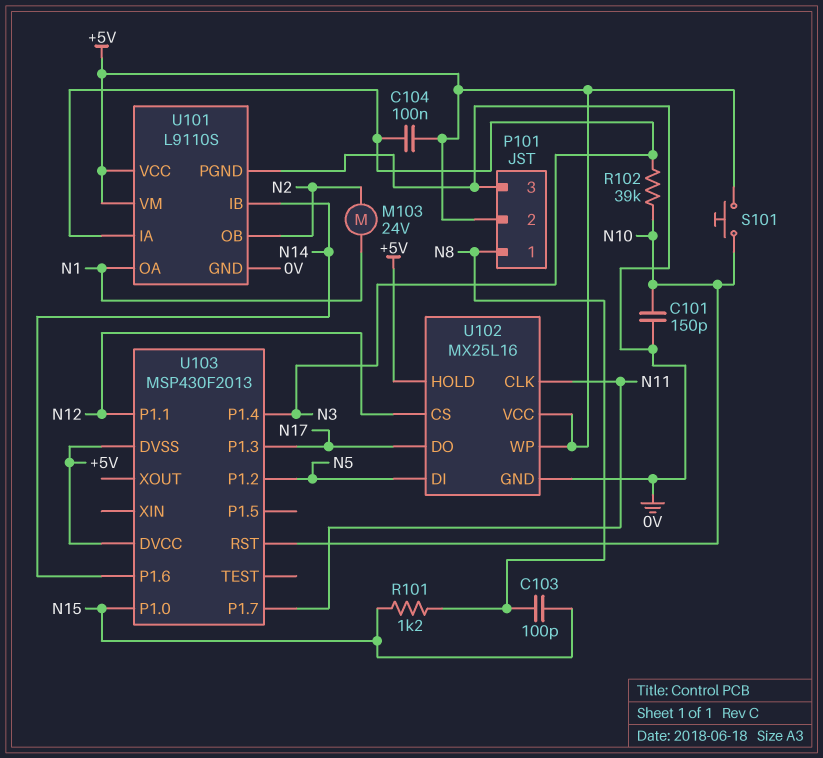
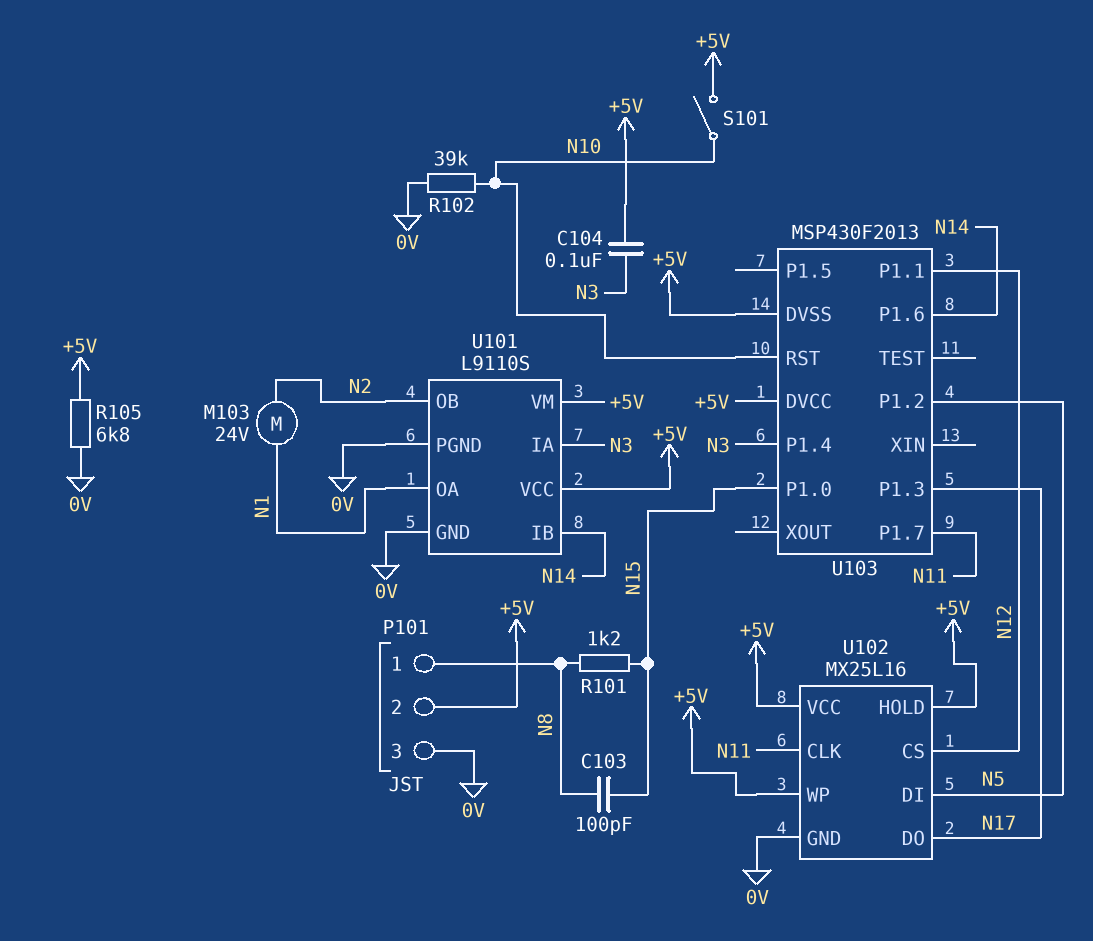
C101: 150pF (0V, N10) -> none
R102: 39k (N3, N10) -> 39k (0V, N10)
R105: none -> 6.8k (+5V, 0V)
S101: button (+5V, N10) -> switch (+5V, N10)

